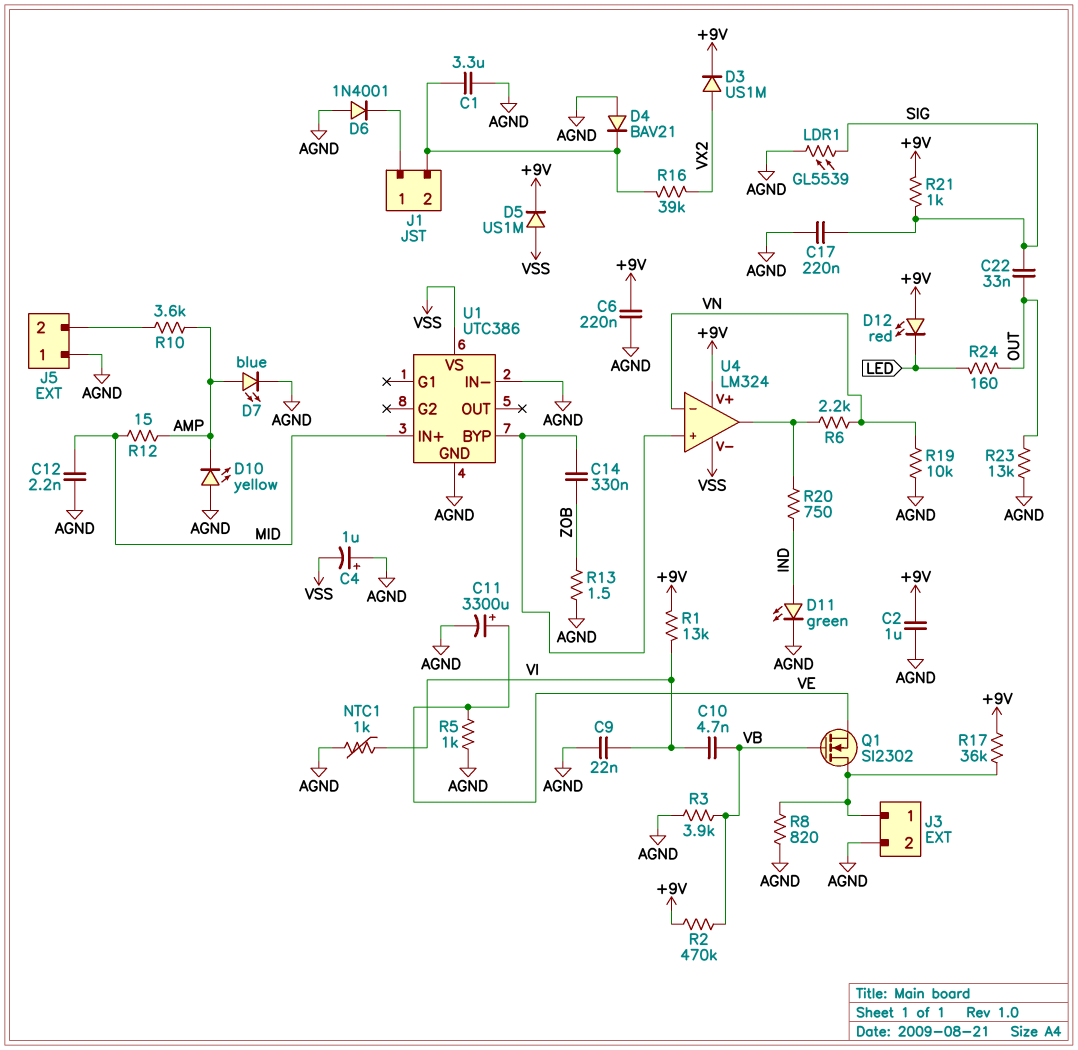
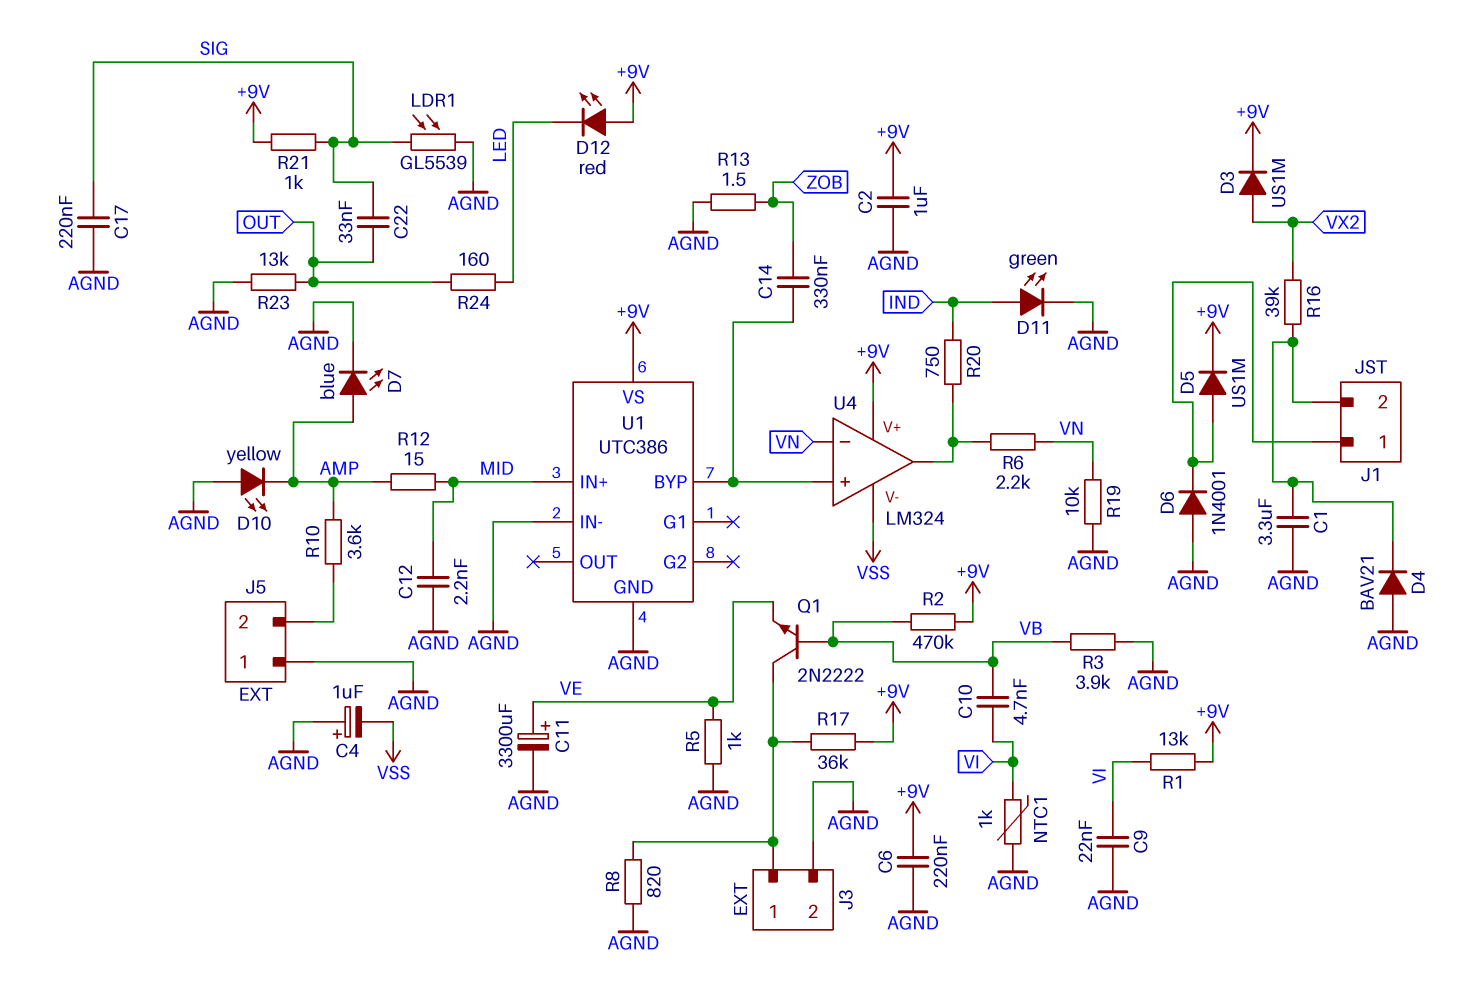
D5: diode US1M (A VSS, K +9V) -> diode US1M (A J1/1, K +9V)
Q1: NMOS SI2302 (G VB, D J3/1, S VE) -> NPN 2N2222 (B VB, C J3/1, E VE)
U1 pin VS: VSS -> +9V

